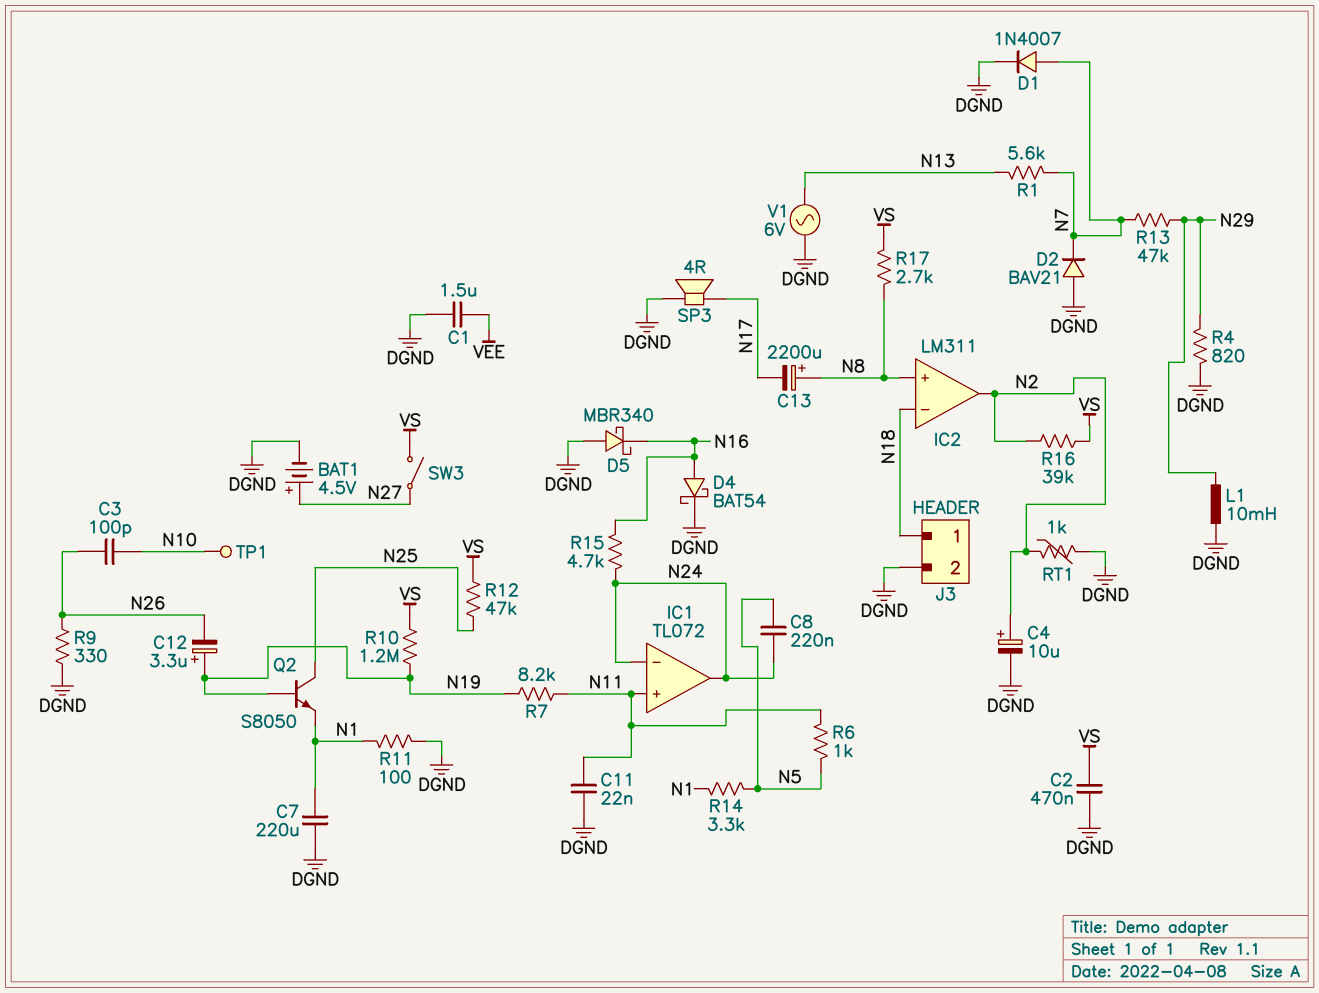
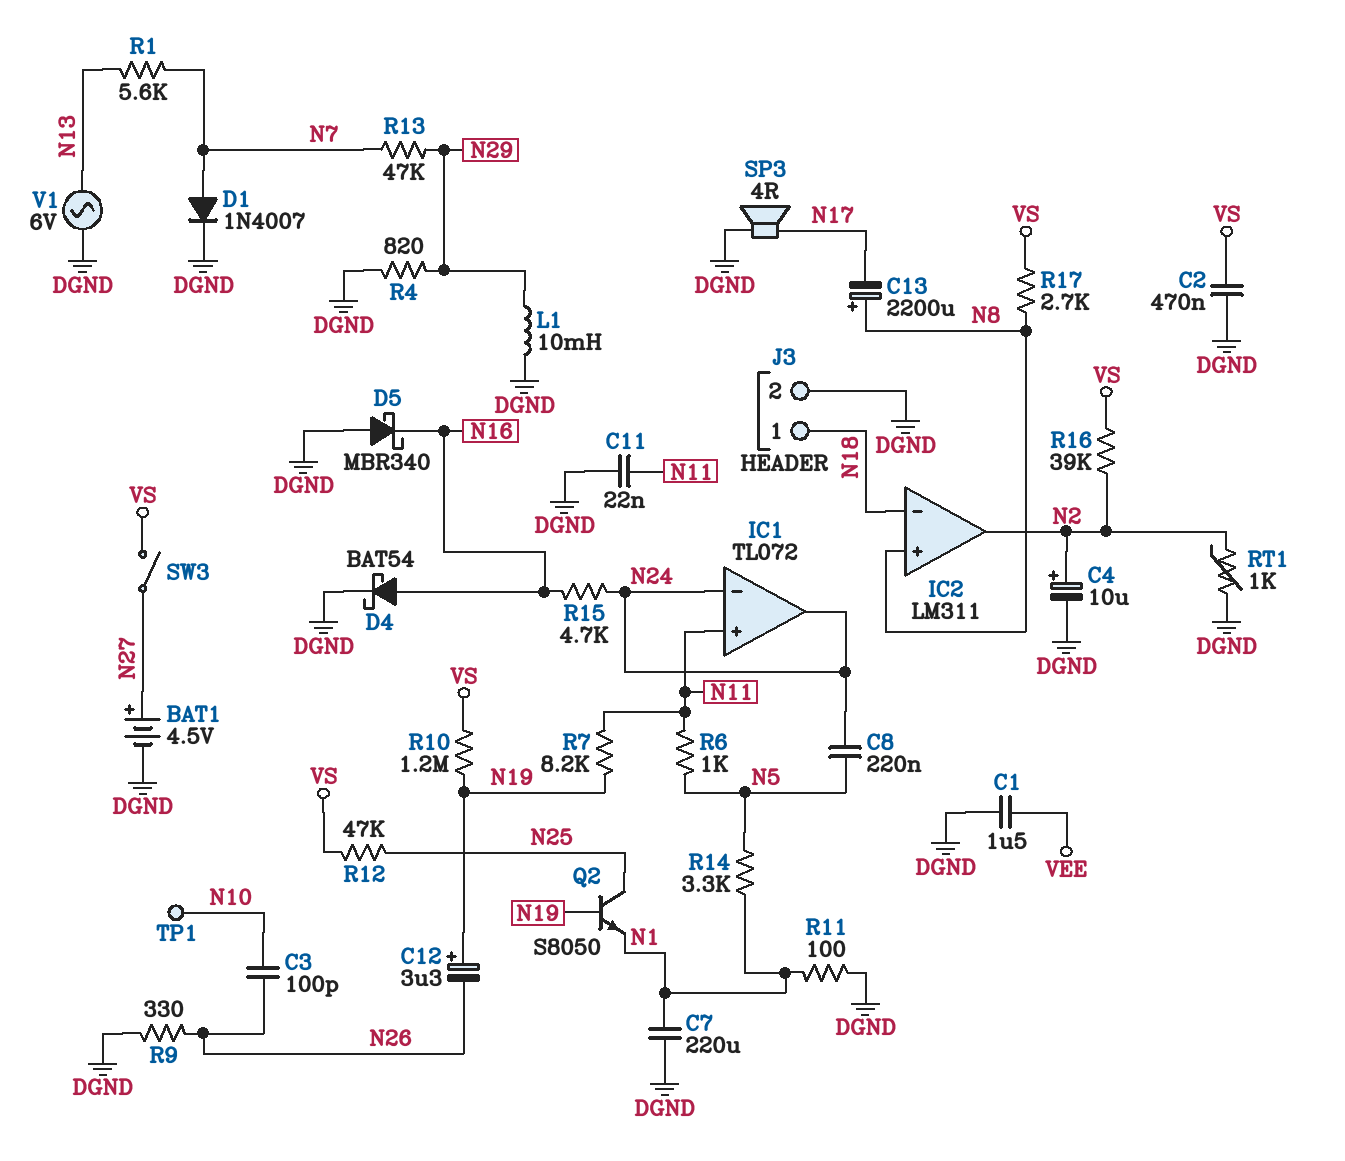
D2: diode BAV21 (A DGND, K N7) -> none

